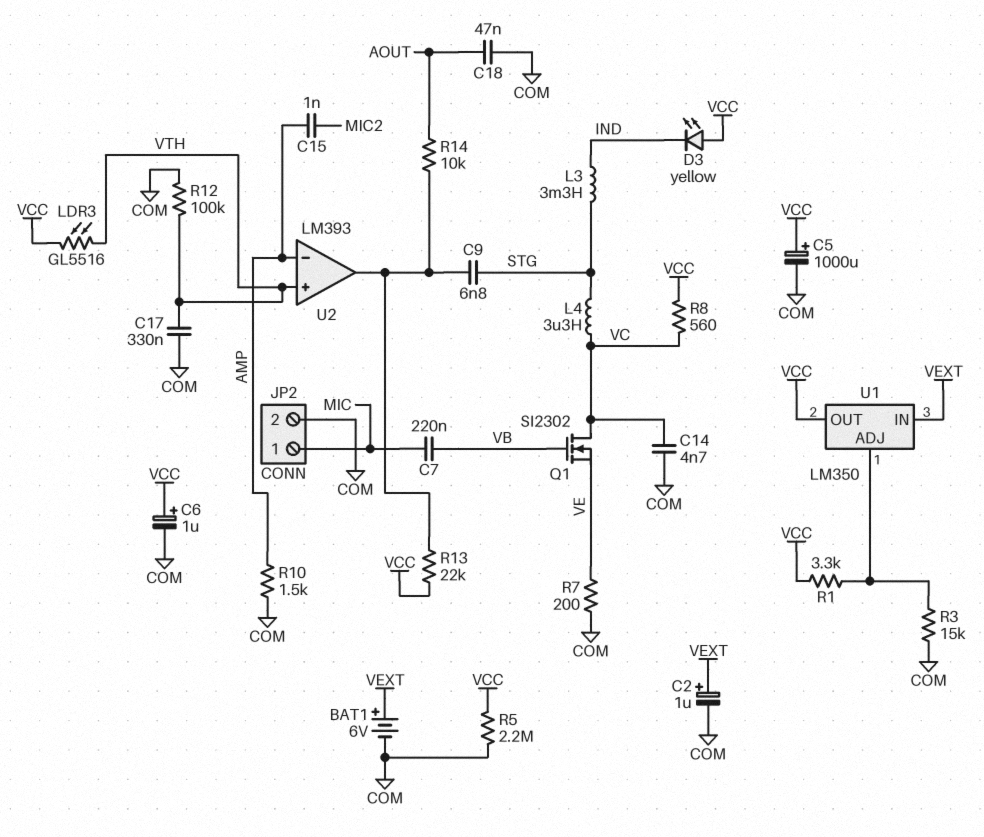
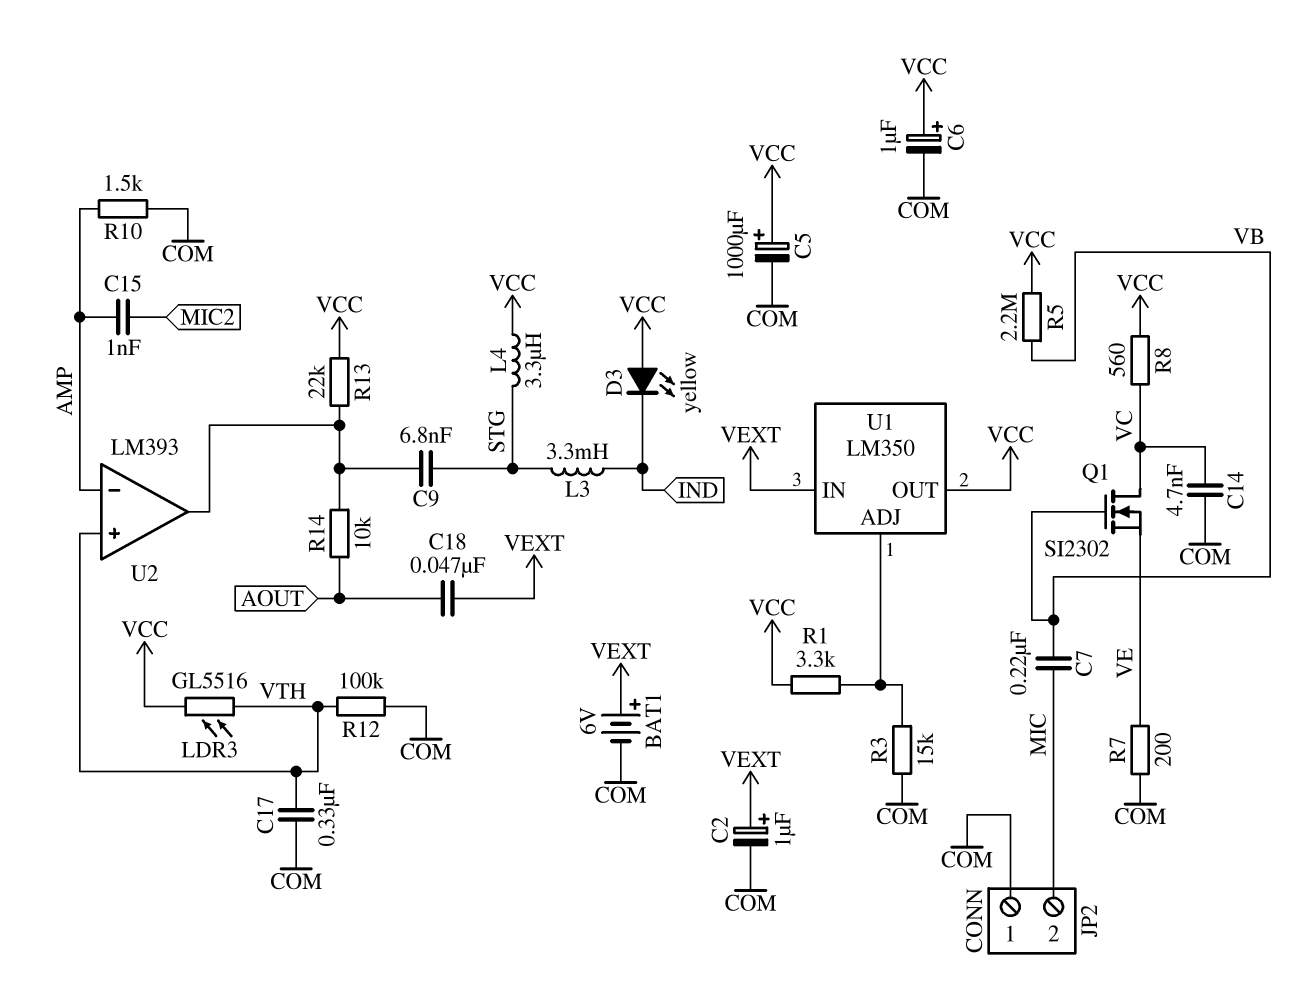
C18: 47nF (AOUT, COM) -> 47nF (AOUT, VEXT)
JP2 pin 1: MIC -> COM
JP2 pin 2: COM -> MIC
L4: 3.3uH (STG, VC) -> 3.3uH (STG, VCC)
R5: 2.2M (COM, VCC) -> 2.2M (VB, VCC)

